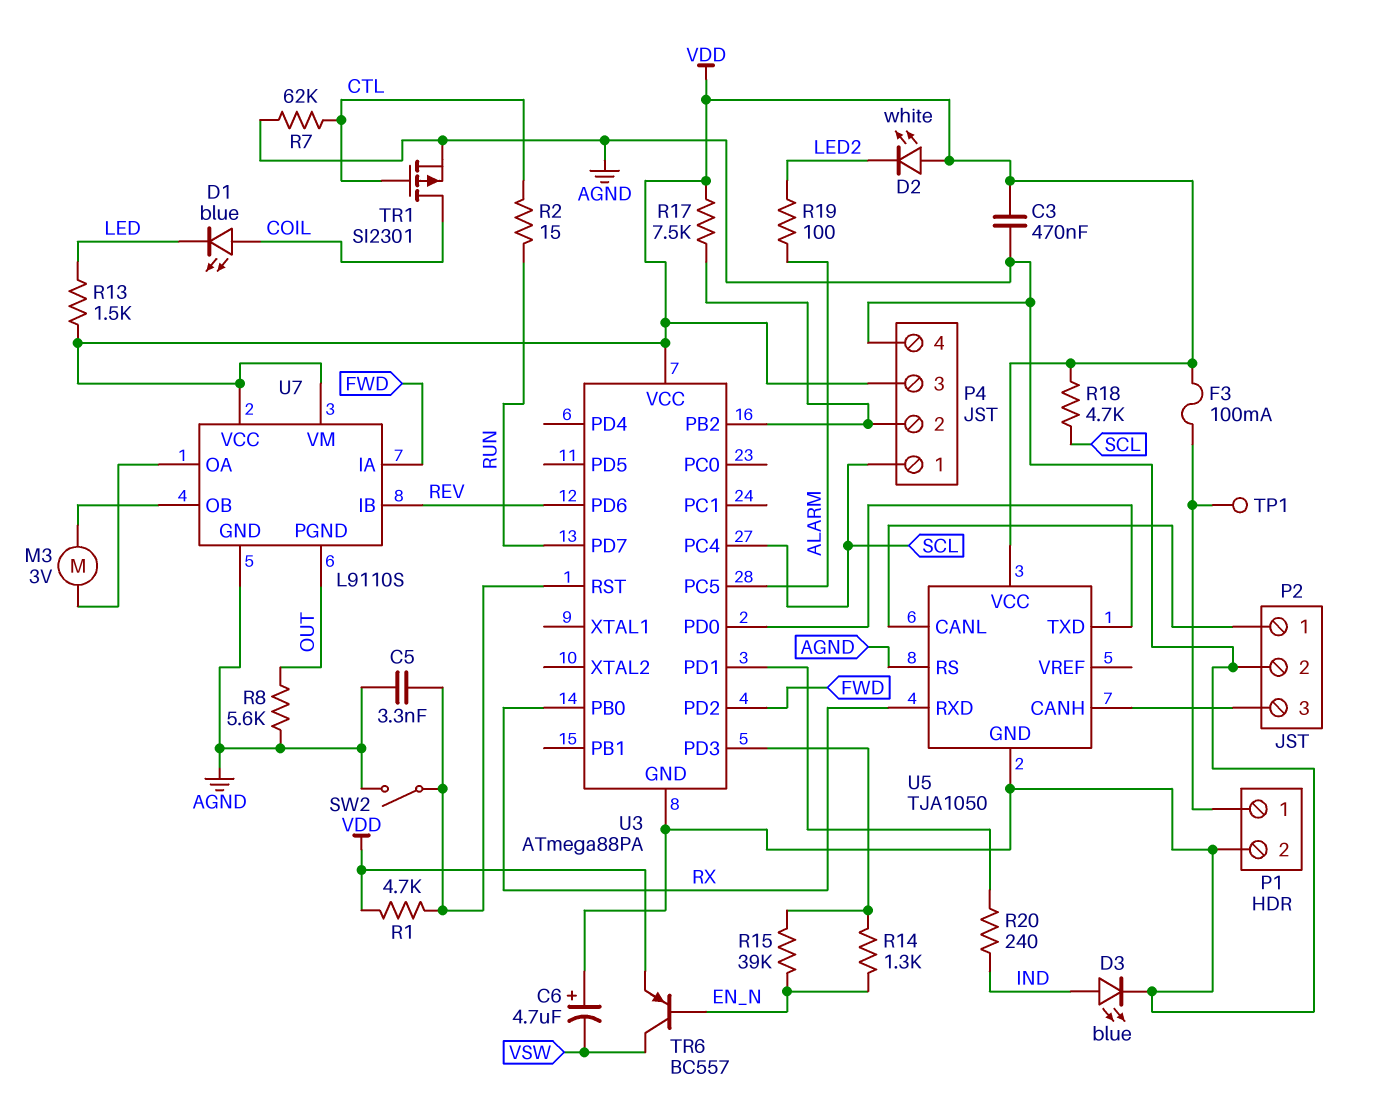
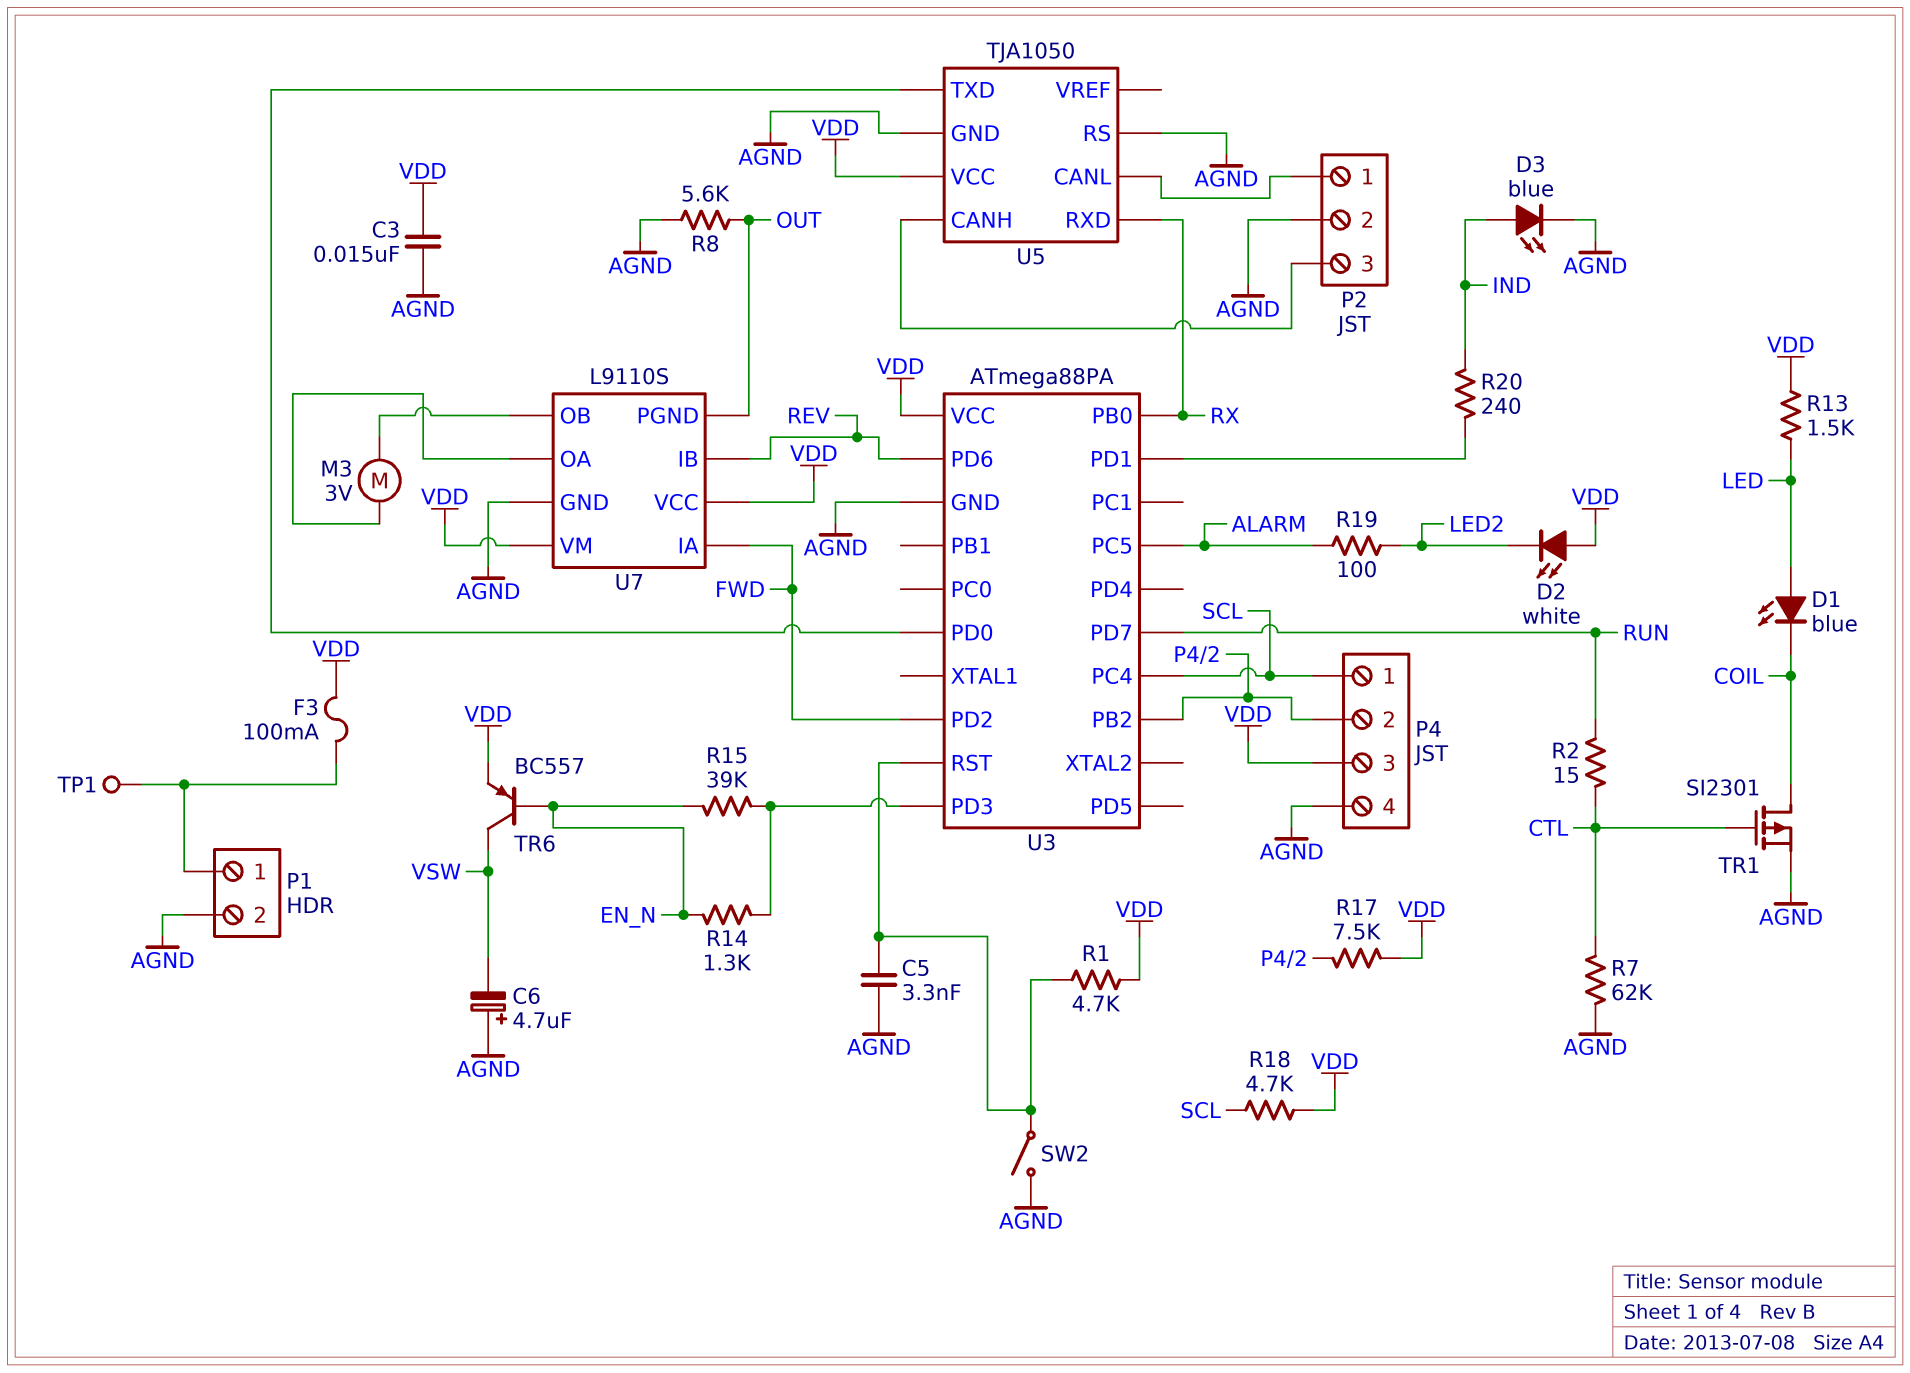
C3: 470nF (AGND, VDD) -> 15nF (AGND, VDD)
D1: LED blue (A COIL, K LED) -> LED blue (A LED, K COIL)

